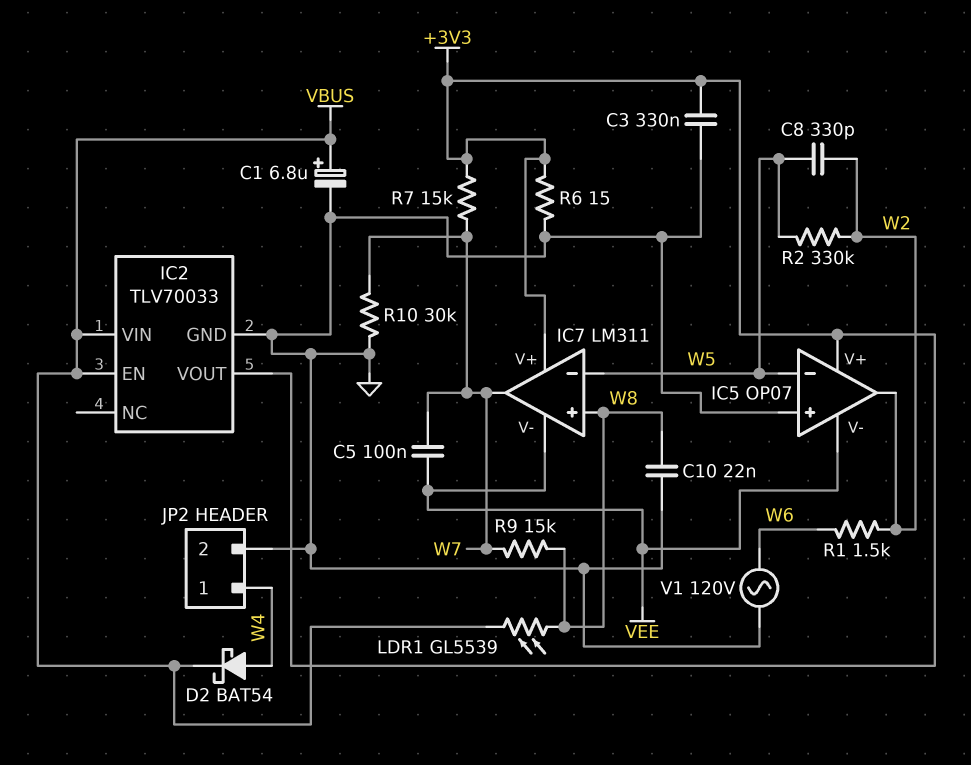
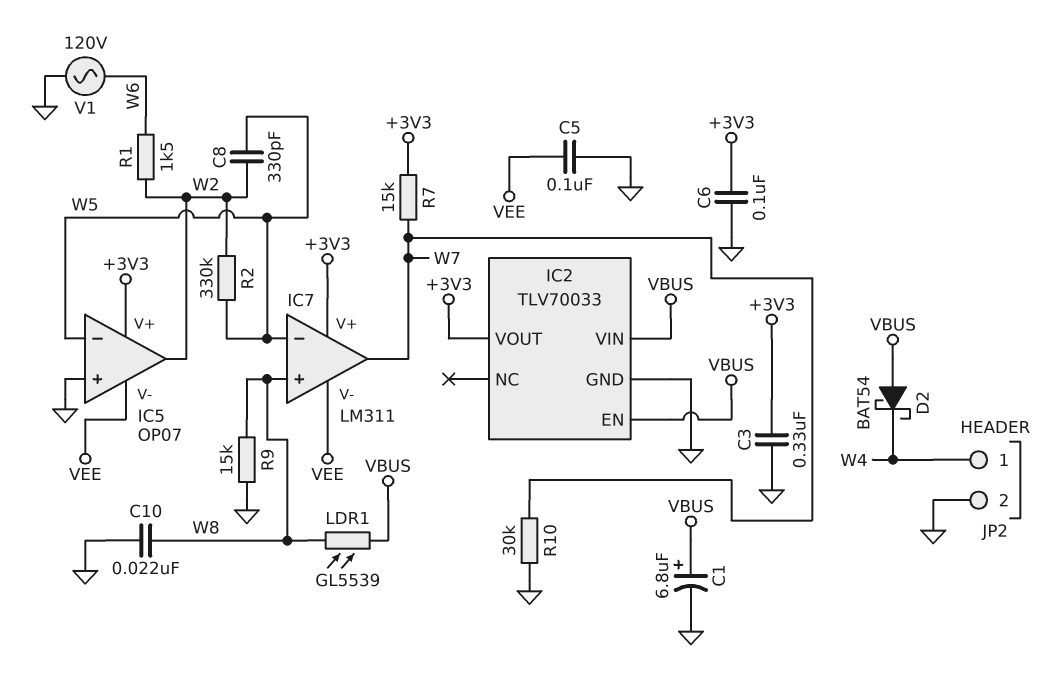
C5: 100nF (VEE, W7) -> 100nF (GND, VEE)
C6: none -> 100nF (+3V3, GND)
D2: schottky BAT54 (A W4, K VBUS) -> schottky BAT54 (A VBUS, K W4)
R6: 15 (+3V3, GND) -> none
R9: 15k (W7, W8) -> 15k (GND, W8)

